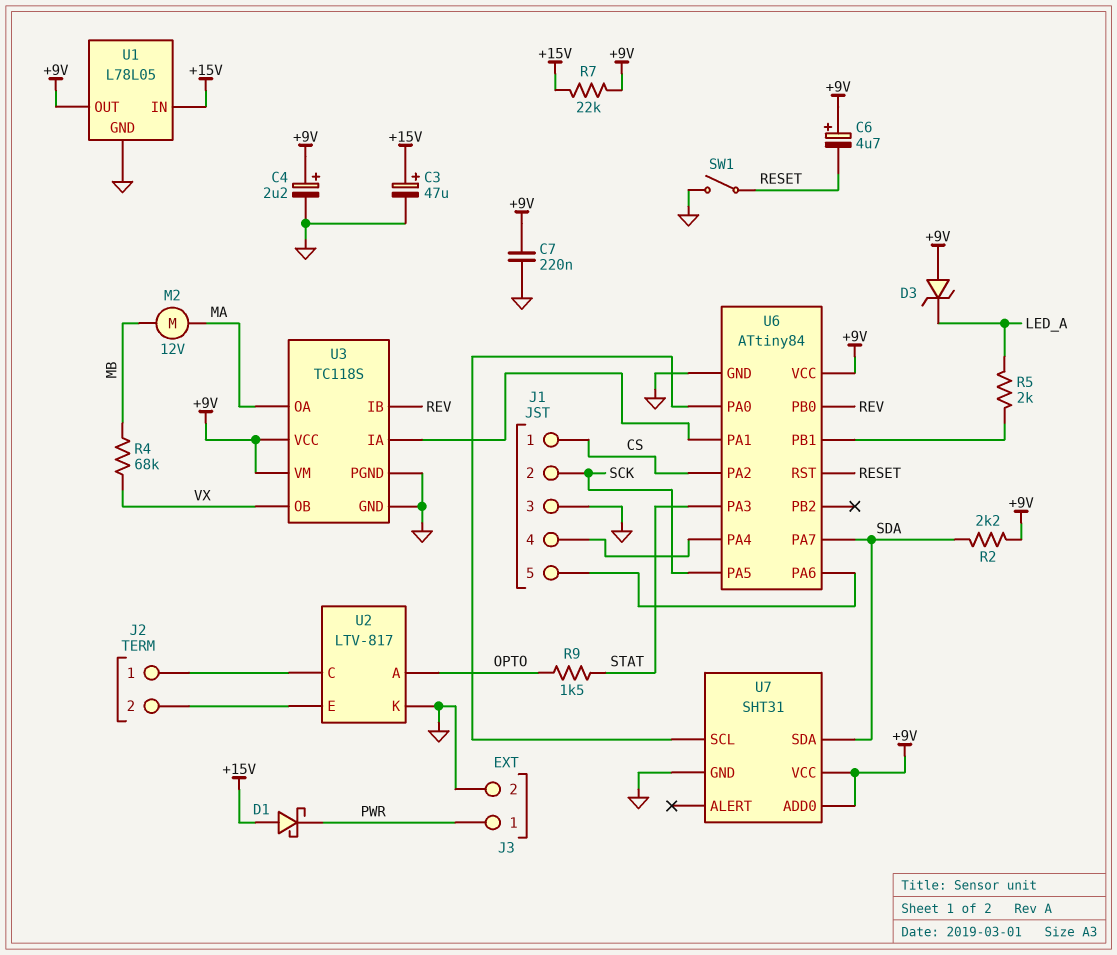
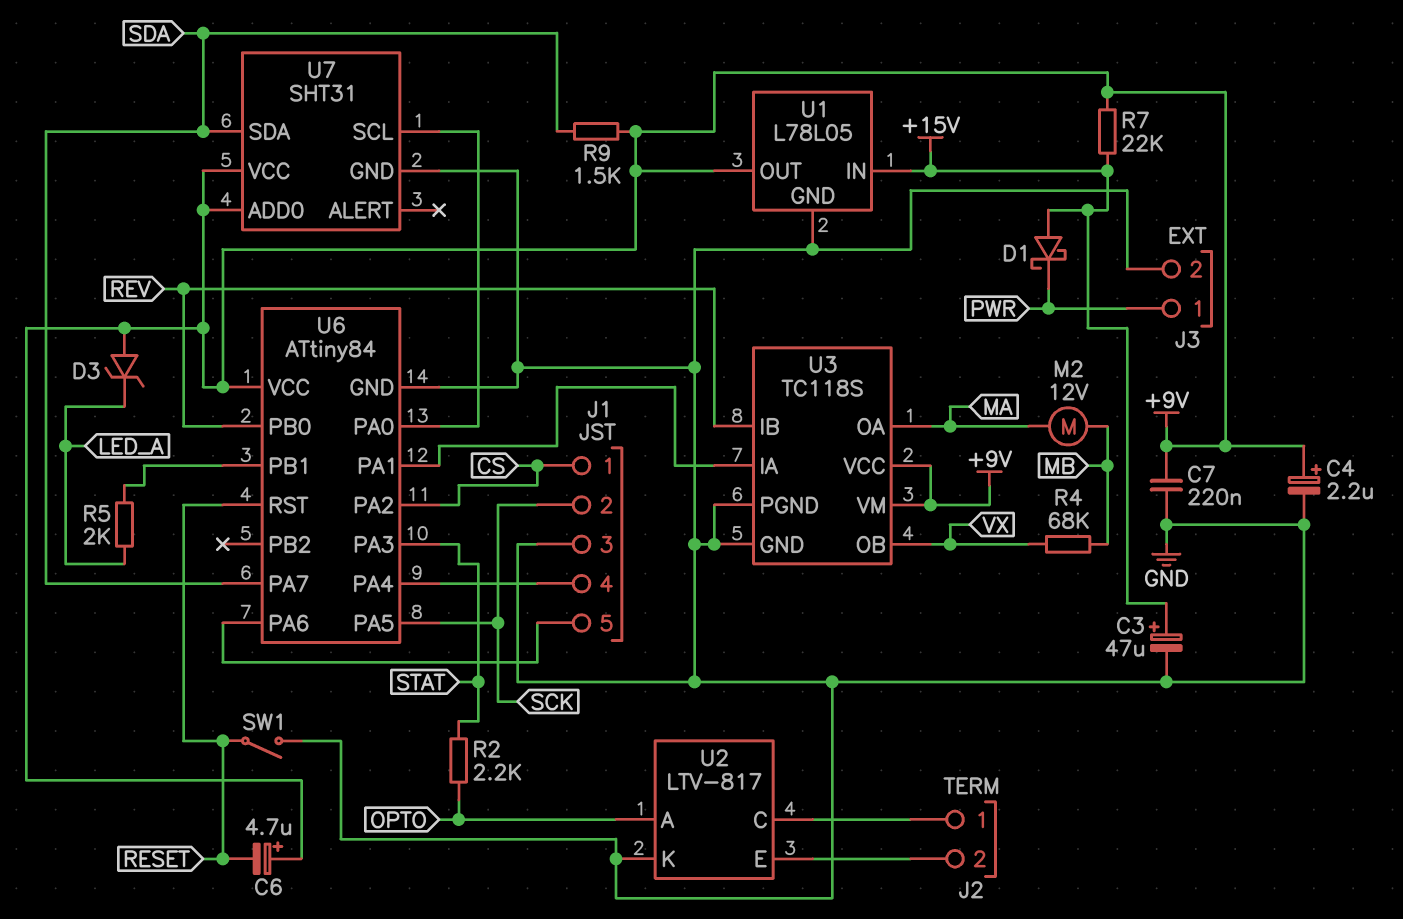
R2: 2.2k (+9V, SDA) -> 2.2k (OPTO, STAT)
R9: 1.5k (OPTO, STAT) -> 1.5k (+9V, SDA)

